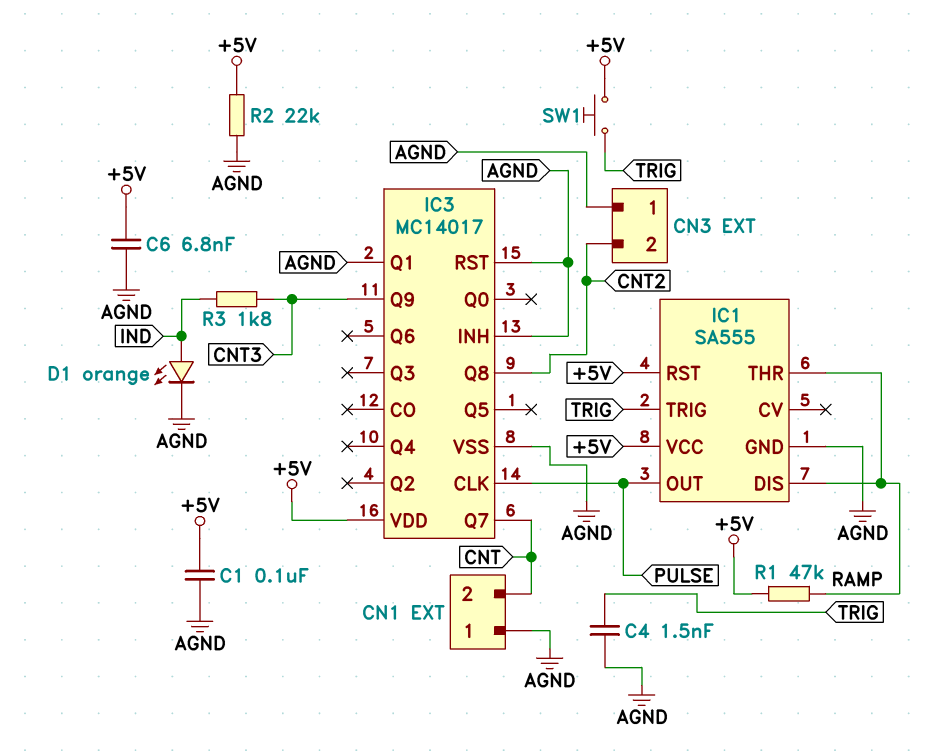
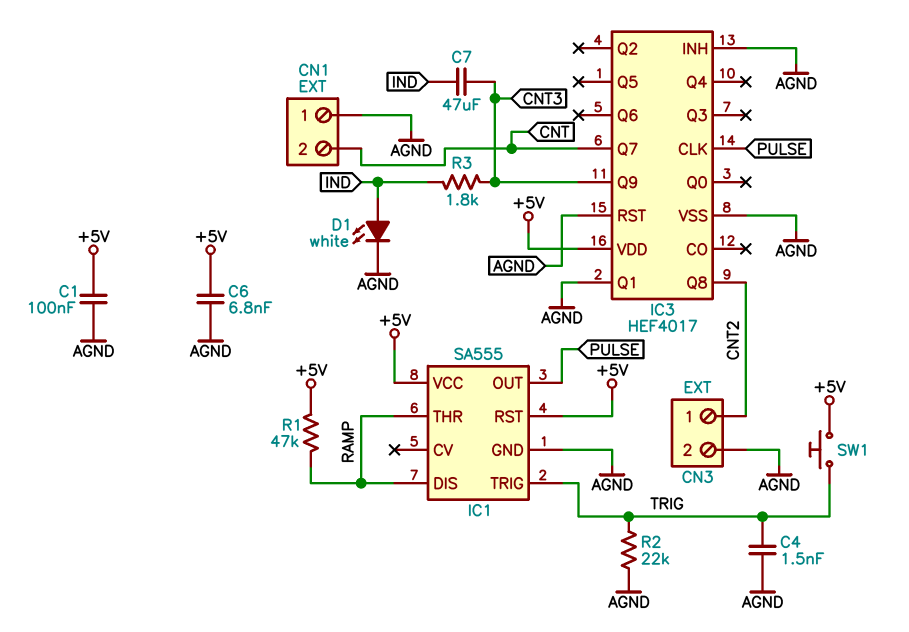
C7: none -> 47uF (CNT3, IND)
CN3 pin 1: AGND -> CNT2
CN3 pin 2: CNT2 -> AGND
D1: LED orange (A IND, K AGND) -> LED white (A IND, K AGND)
IC3: MC14017 -> HEF4017
R2: 22k (+5V, AGND) -> 22k (AGND, TRIG)

